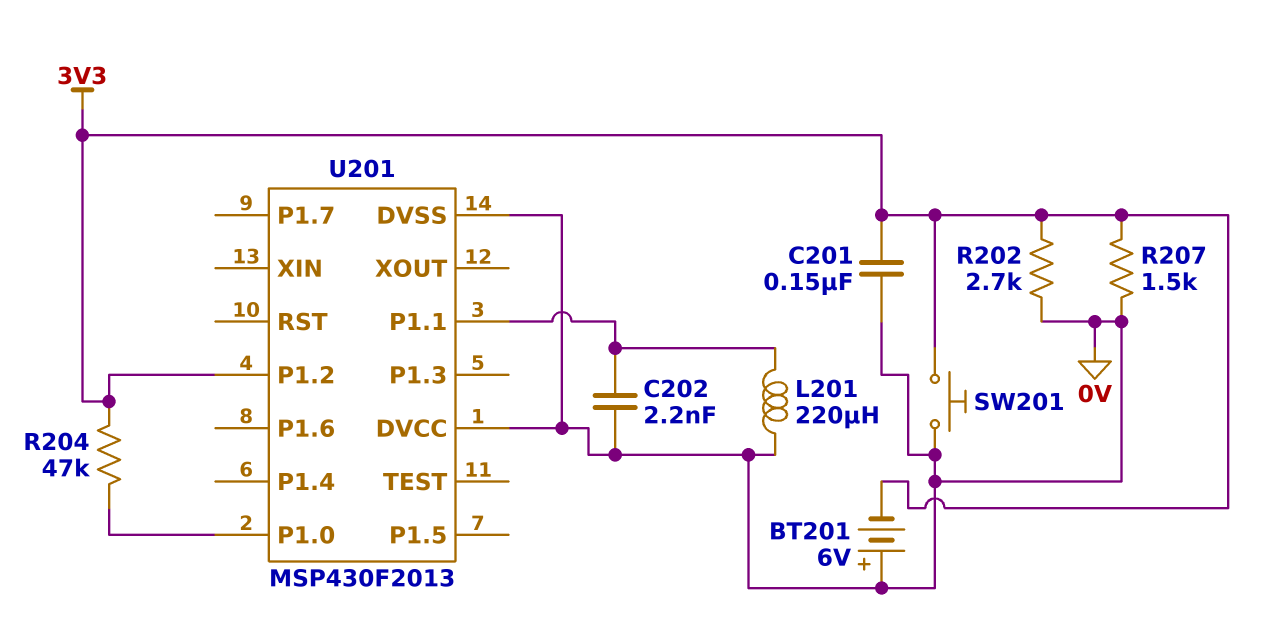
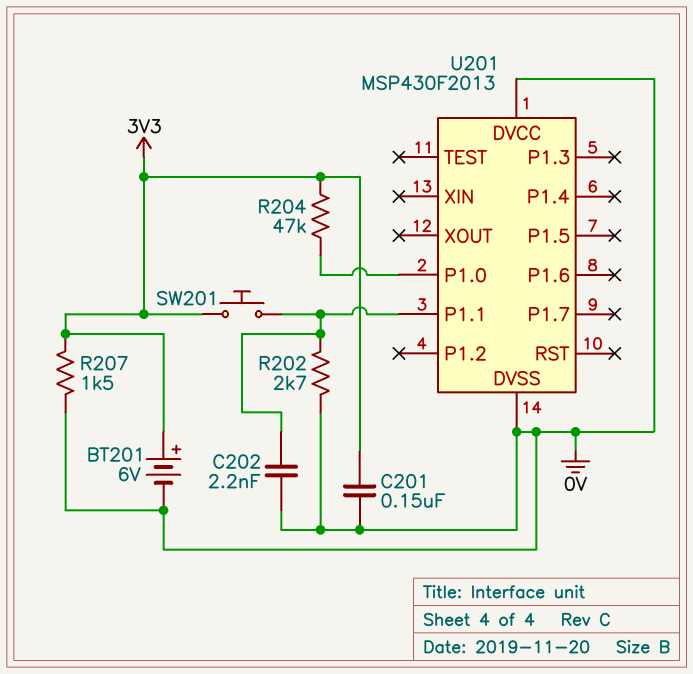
BT201: 6V (plus 0V, minus 3V3) -> 6V (plus 3V3, minus 0V)
L201: 220uH (0V, U201/P1.1) -> none
R202: 2.7k (0V, 3V3) -> 2.7k (0V, U201/P1.1)
SW201: button (0V, 3V3) -> button (3V3, U201/P1.1)
U201 pin P1.2: 3V3 -> none

